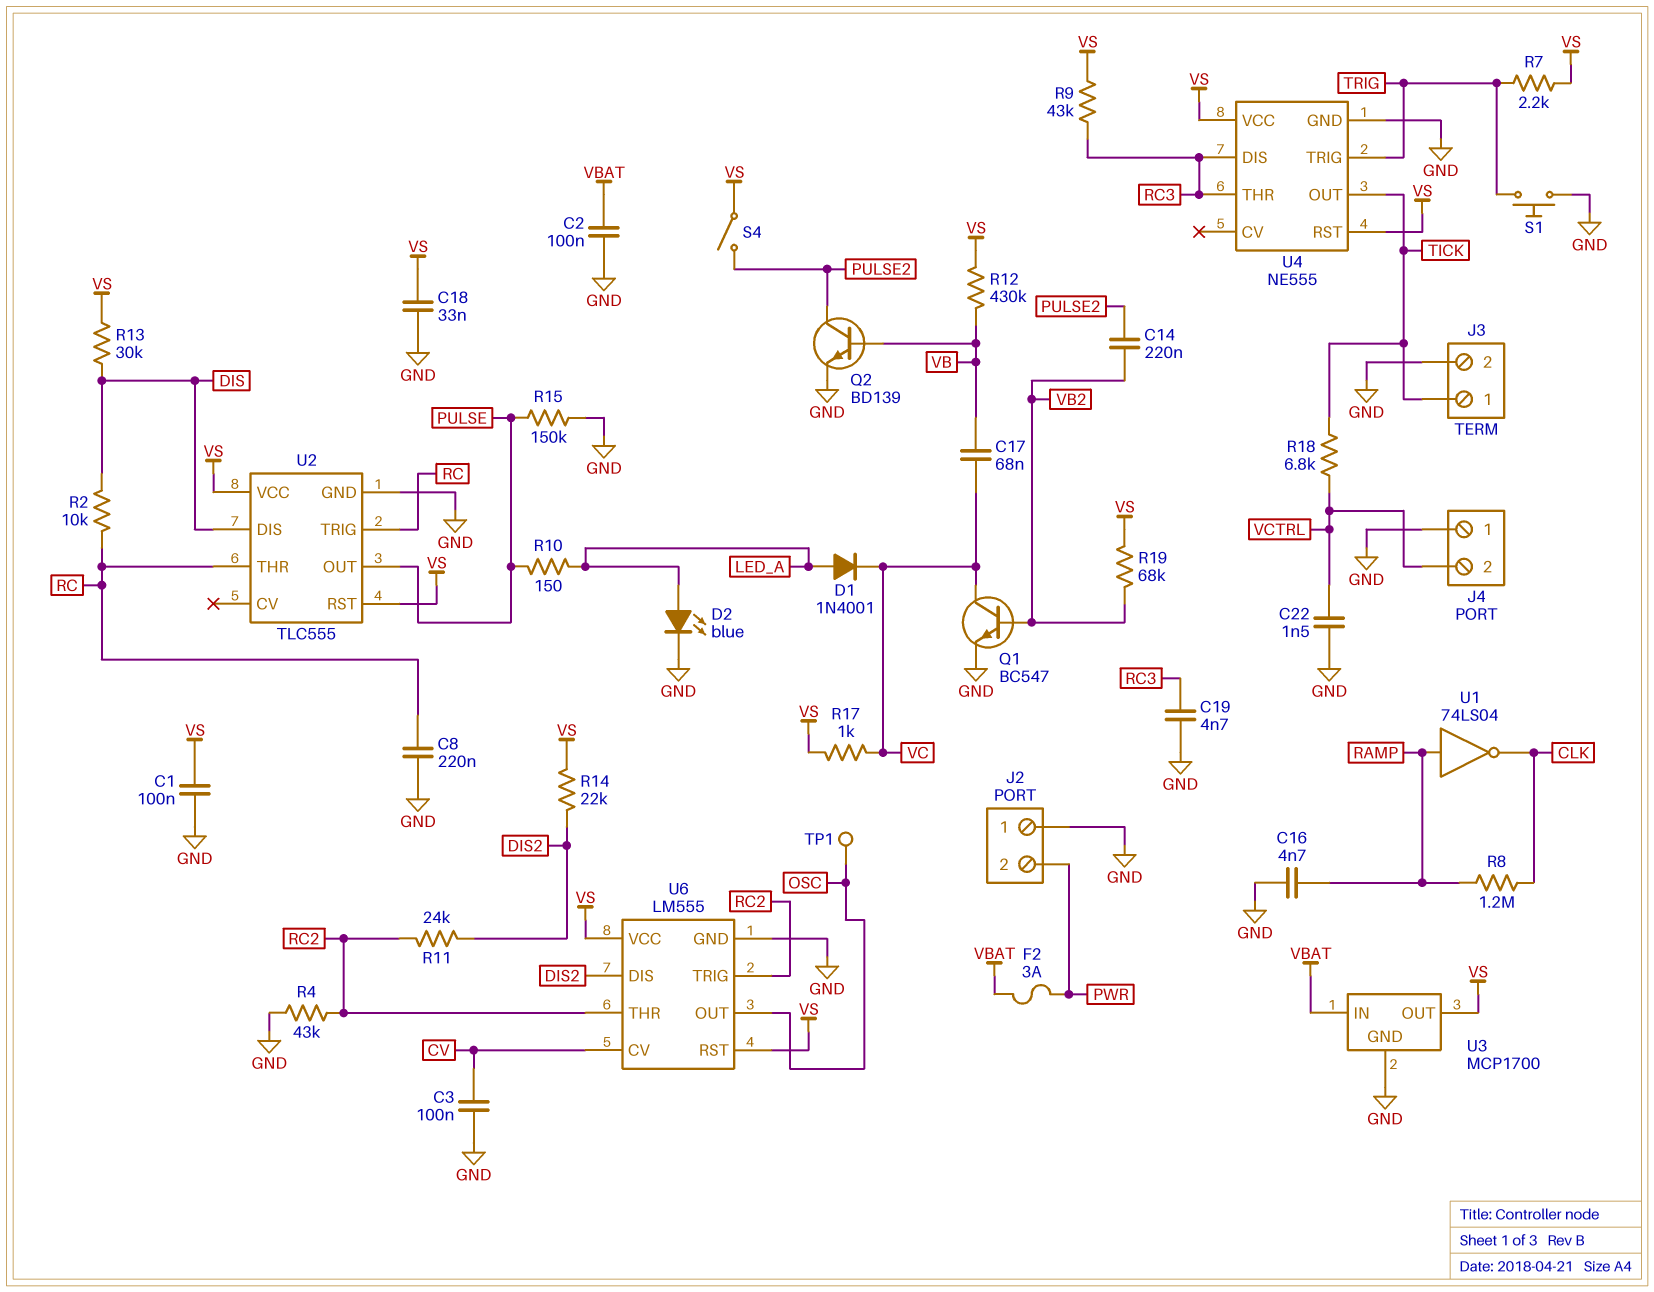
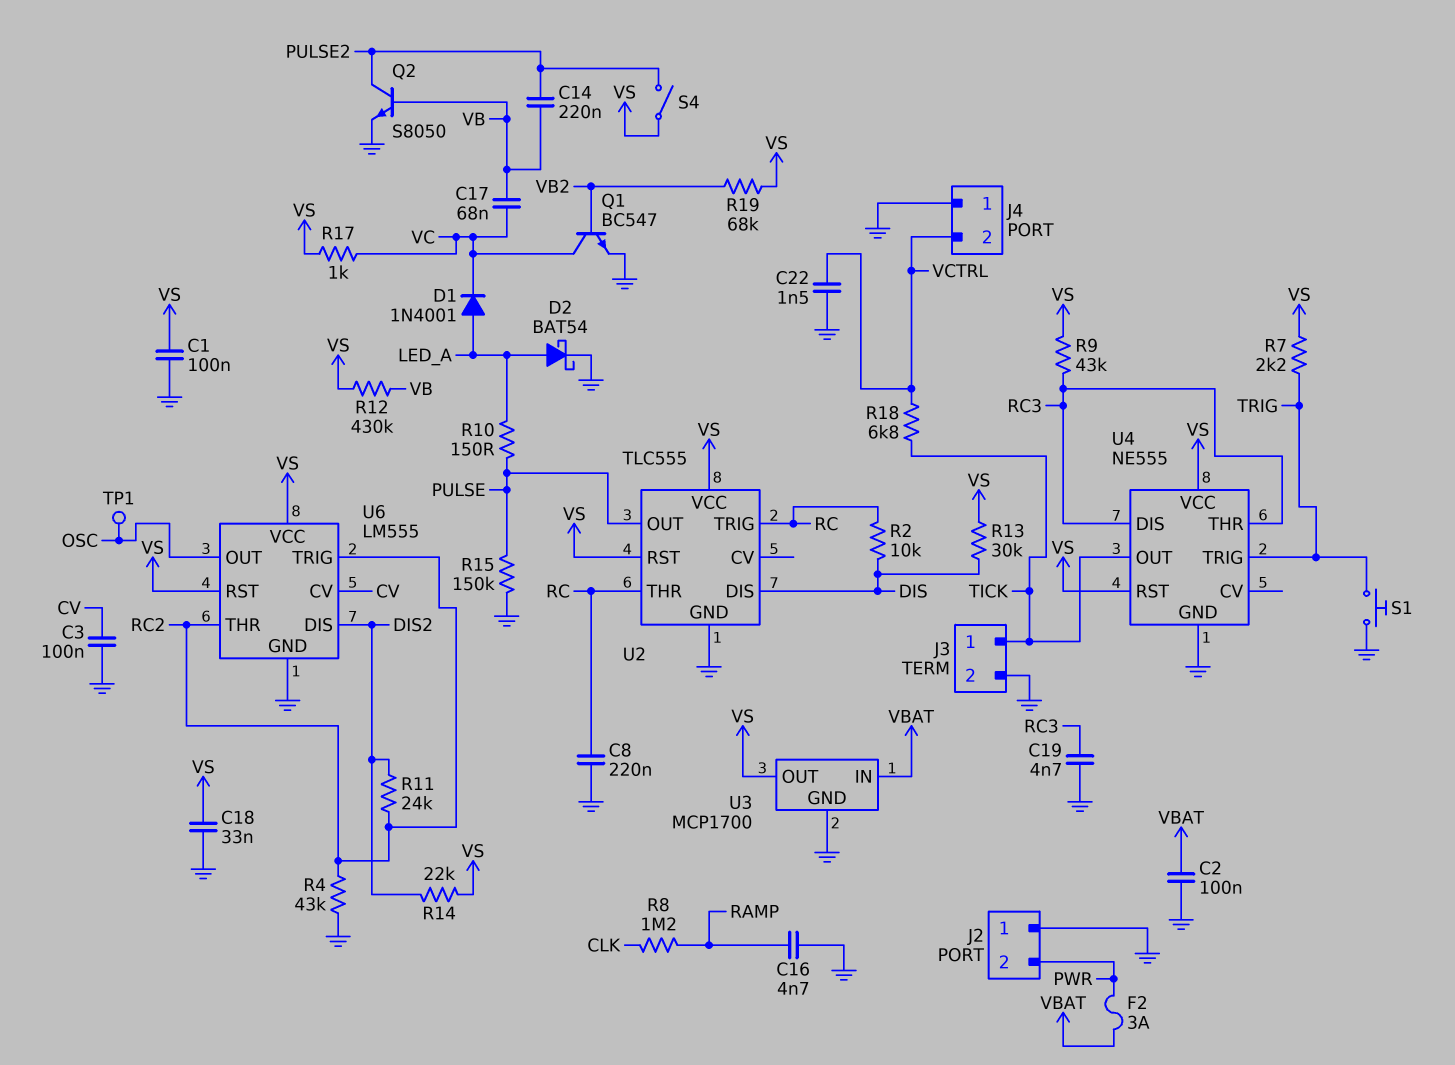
C14: 220nF (PULSE2, VB2) -> 220nF (PULSE2, VB)
D2: LED blue (A LED_A, K GND) -> schottky BAT54 (A LED_A, K GND)
Q2: NPN BD139 (B VB, C PULSE2, E GND) -> NPN S8050 (B VB, C PULSE2, E GND)
U1: NOT 74LS04 (in RAMP, out CLK) -> none

